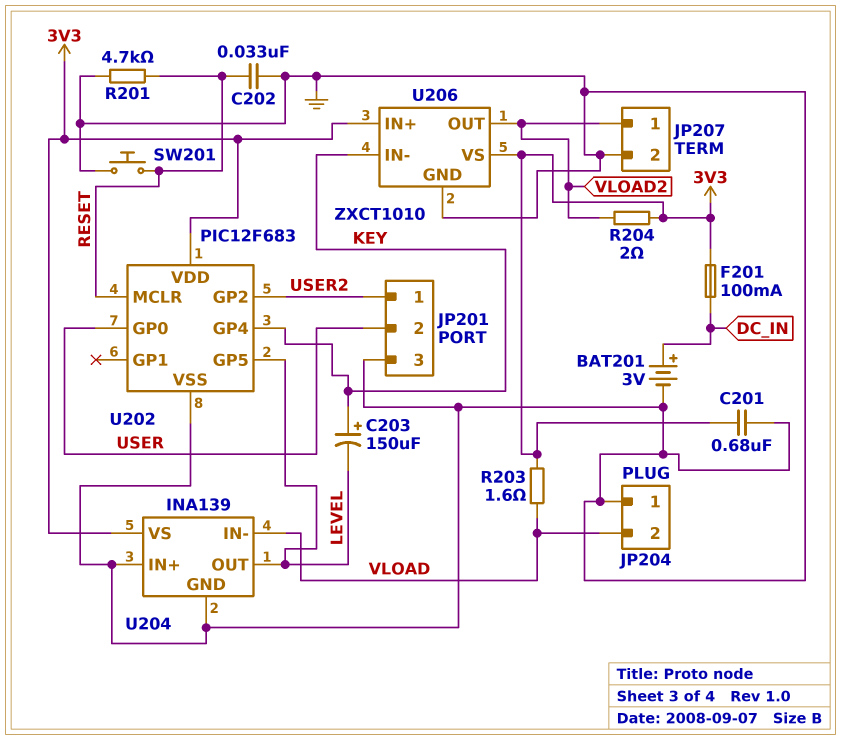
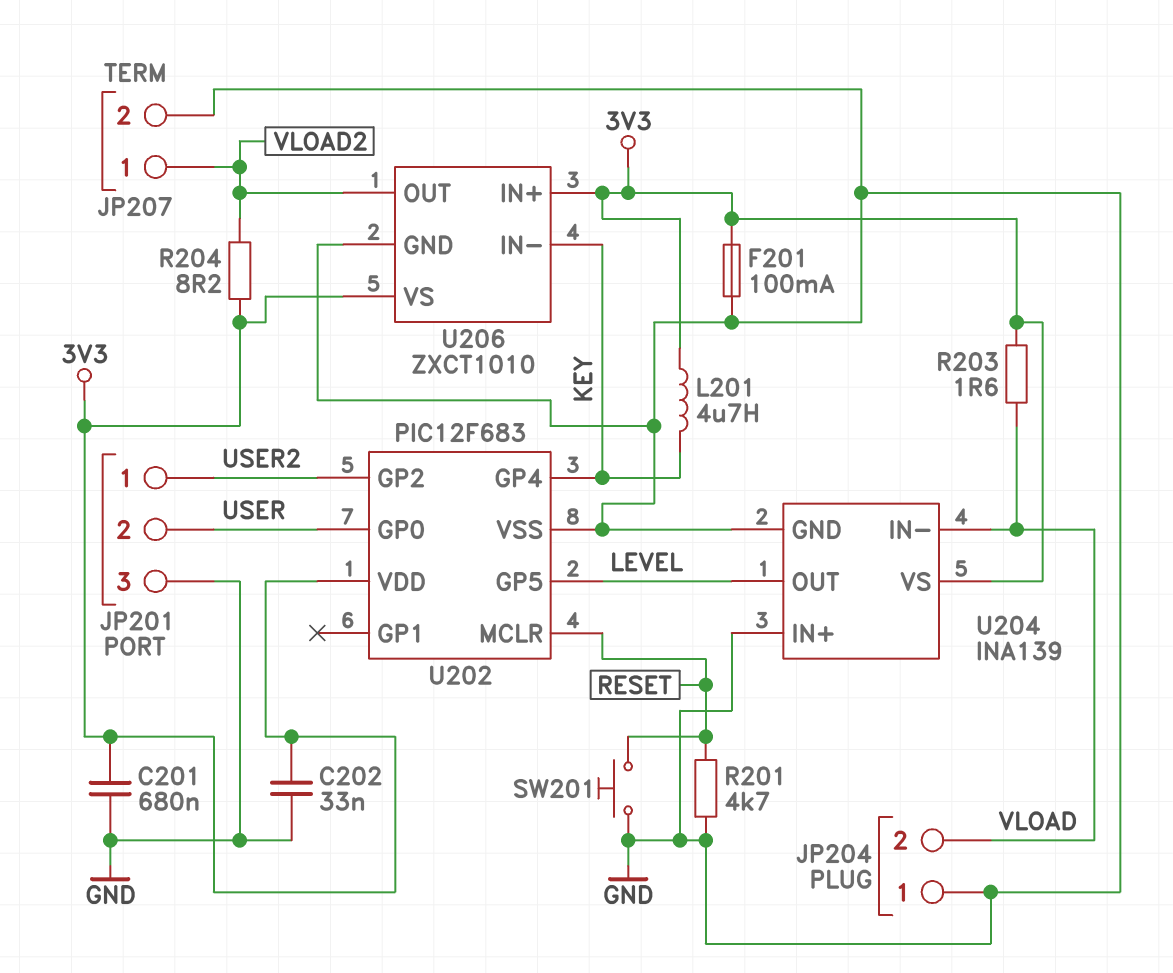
BAT201: 3V (plus DC_IN, minus GND) -> none
C202: 33nF (GND, RESET) -> 33nF (3V3, GND)
C203: 150uF (plus KEY, minus LEVEL) -> none
F201: 100mA (3V3, DC_IN) -> 100mA (3V3, GND)
L201: none -> 4.7uH (3V3, KEY)
R204: 2 (3V3, VLOAD2) -> 8.2 (3V3, VLOAD2)

